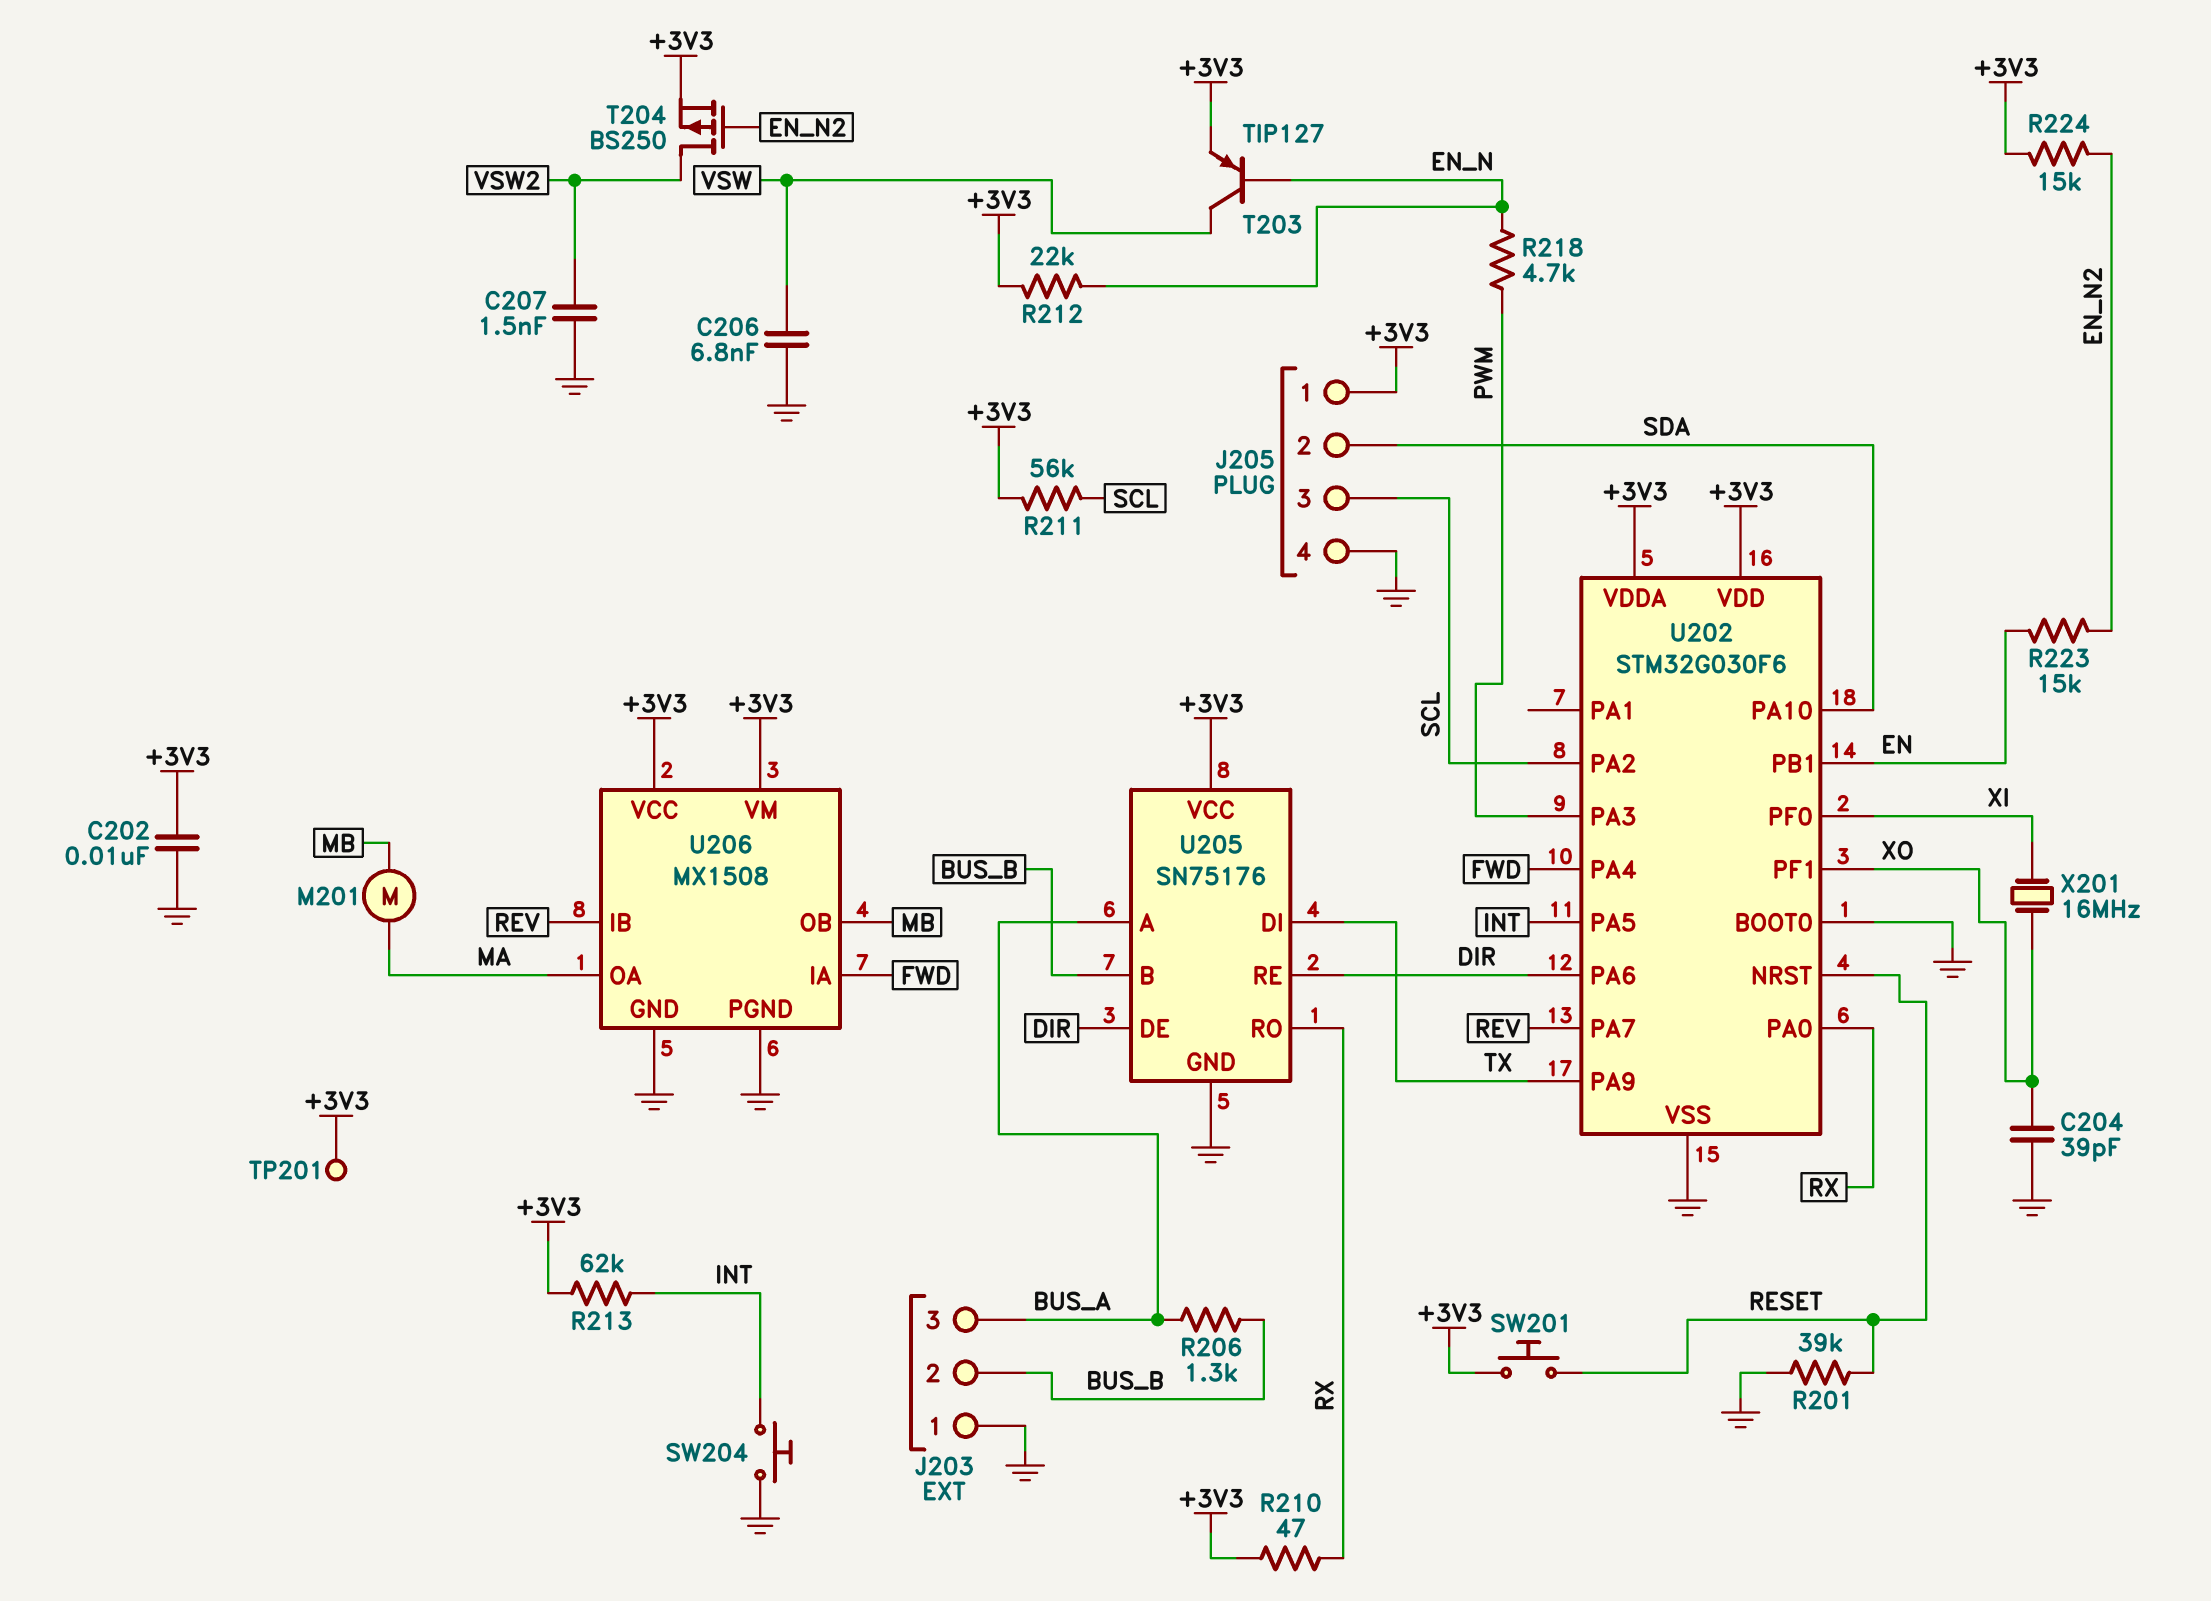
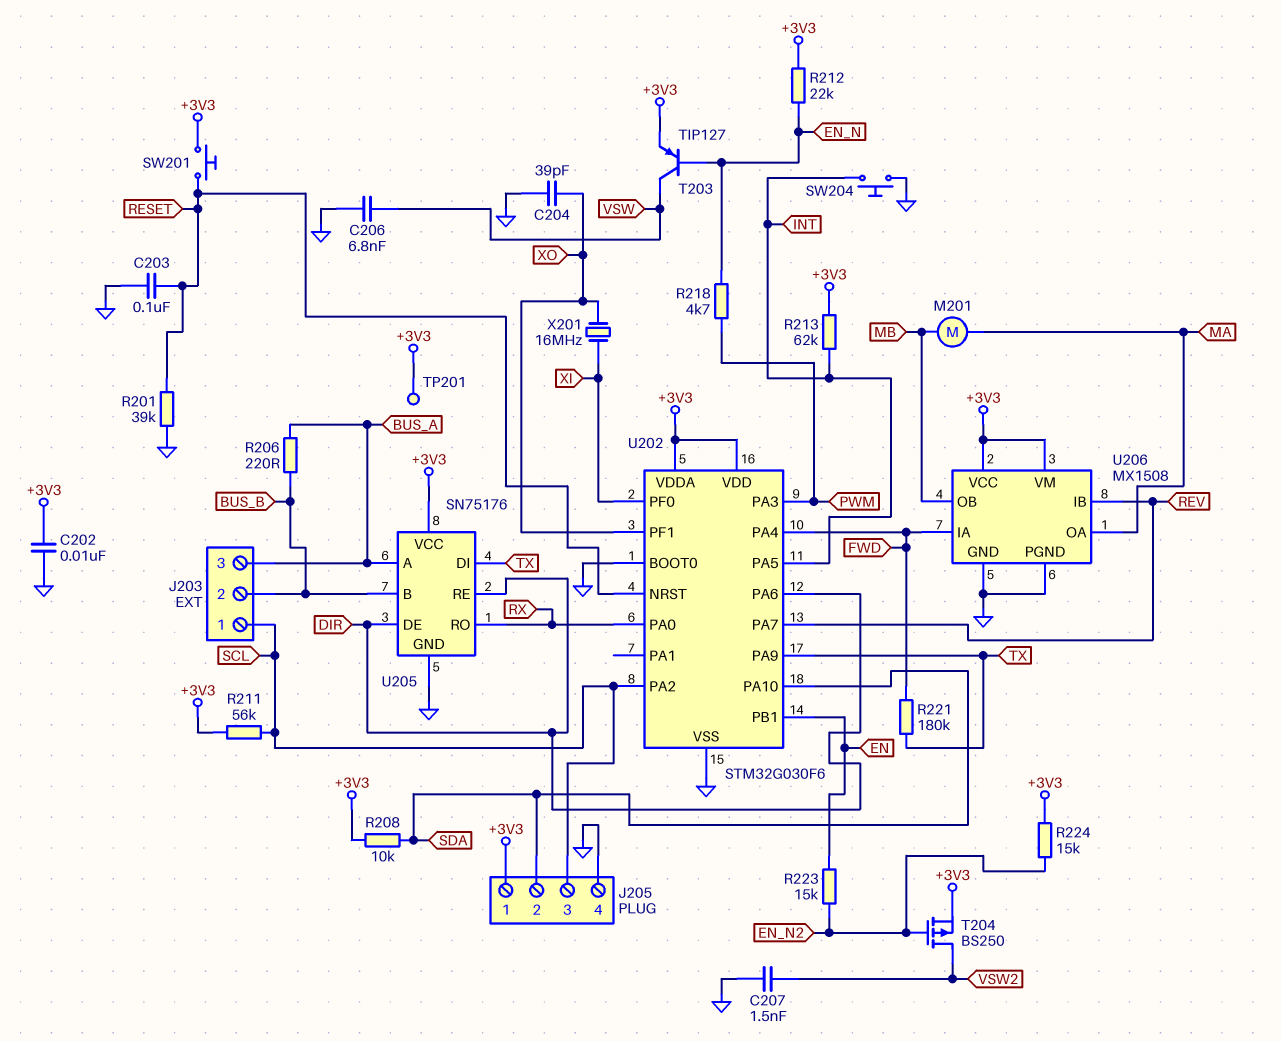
C203: none -> 100nF (GND, RESET)
J203 pin 1: GND -> SCL
R206: 1.3k (BUS_A, BUS_B) -> 220 (BUS_A, BUS_B)
R208: none -> 10k (+3V3, SDA)
R210: 47 (+3V3, RX) -> none
R221: none -> 180k (FWD, TX)

